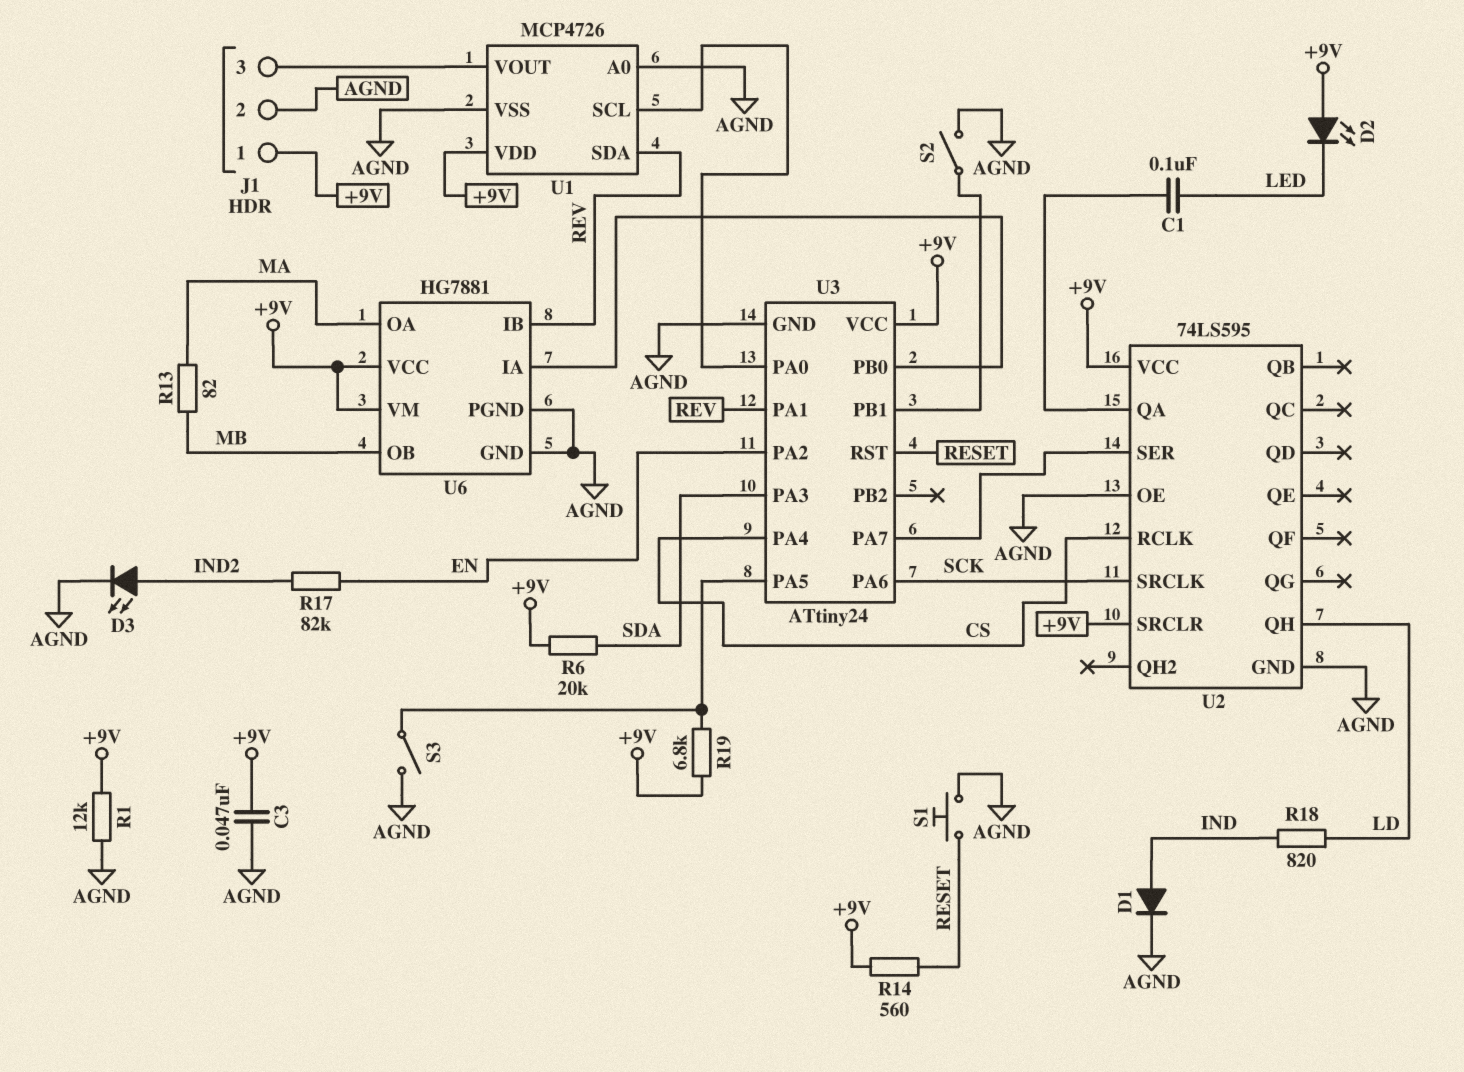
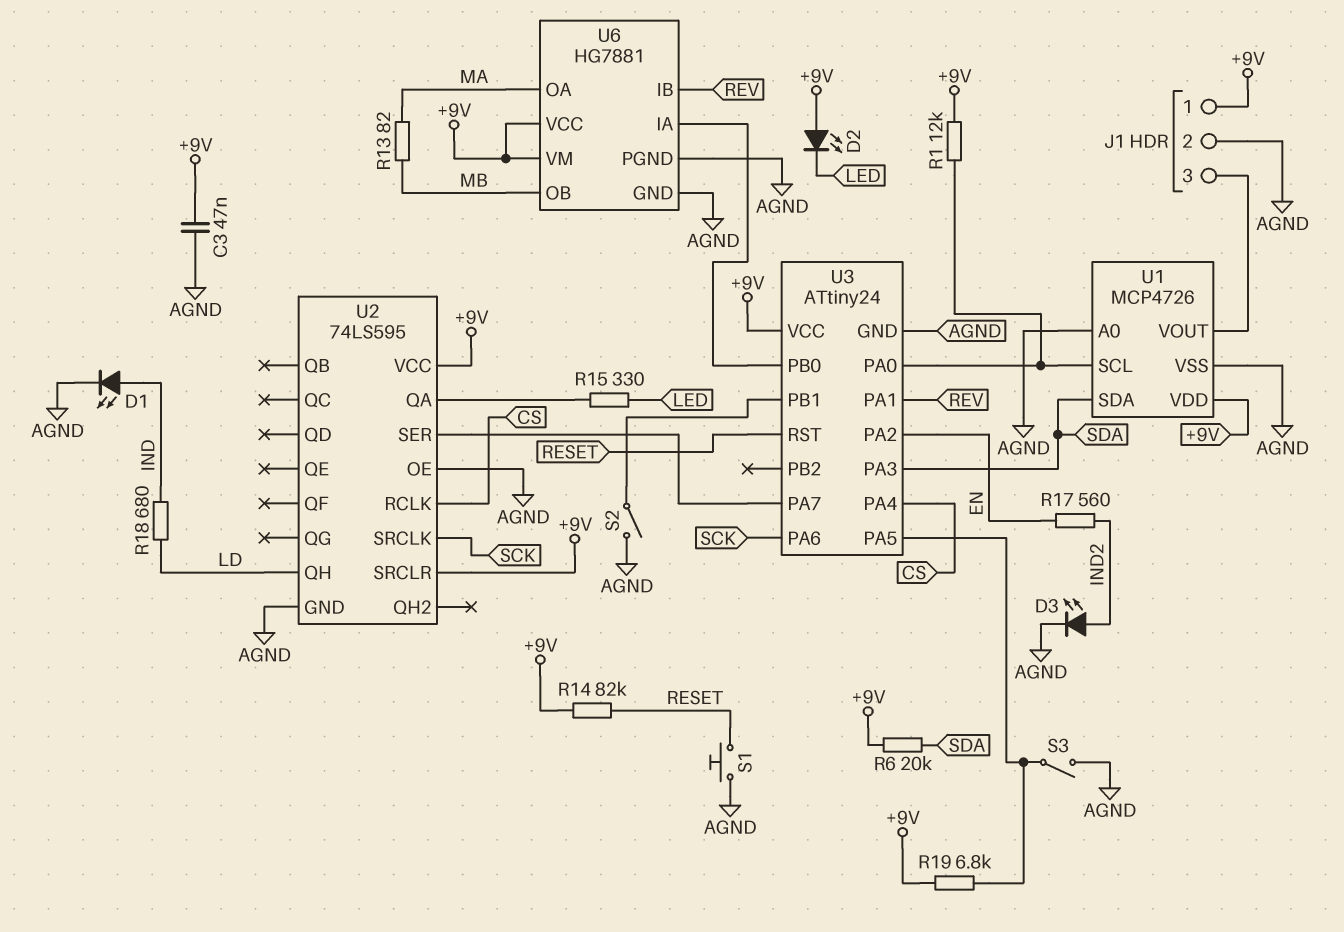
C1: 100nF (LED, U2/QA) -> none
D1: diode (A IND, K AGND) -> LED (A IND, K AGND)
R1: 12k (+9V, AGND) -> 12k (+9V, U1/SCL)
R14: 560 (+9V, RESET) -> 82k (+9V, RESET)
R15: none -> 330 (LED, U2/QA)
R17: 82k (EN, IND2) -> 560 (EN, IND2)
R18: 820 (IND, LD) -> 680 (IND, LD)
U1 pin SDA: REV -> SDA

